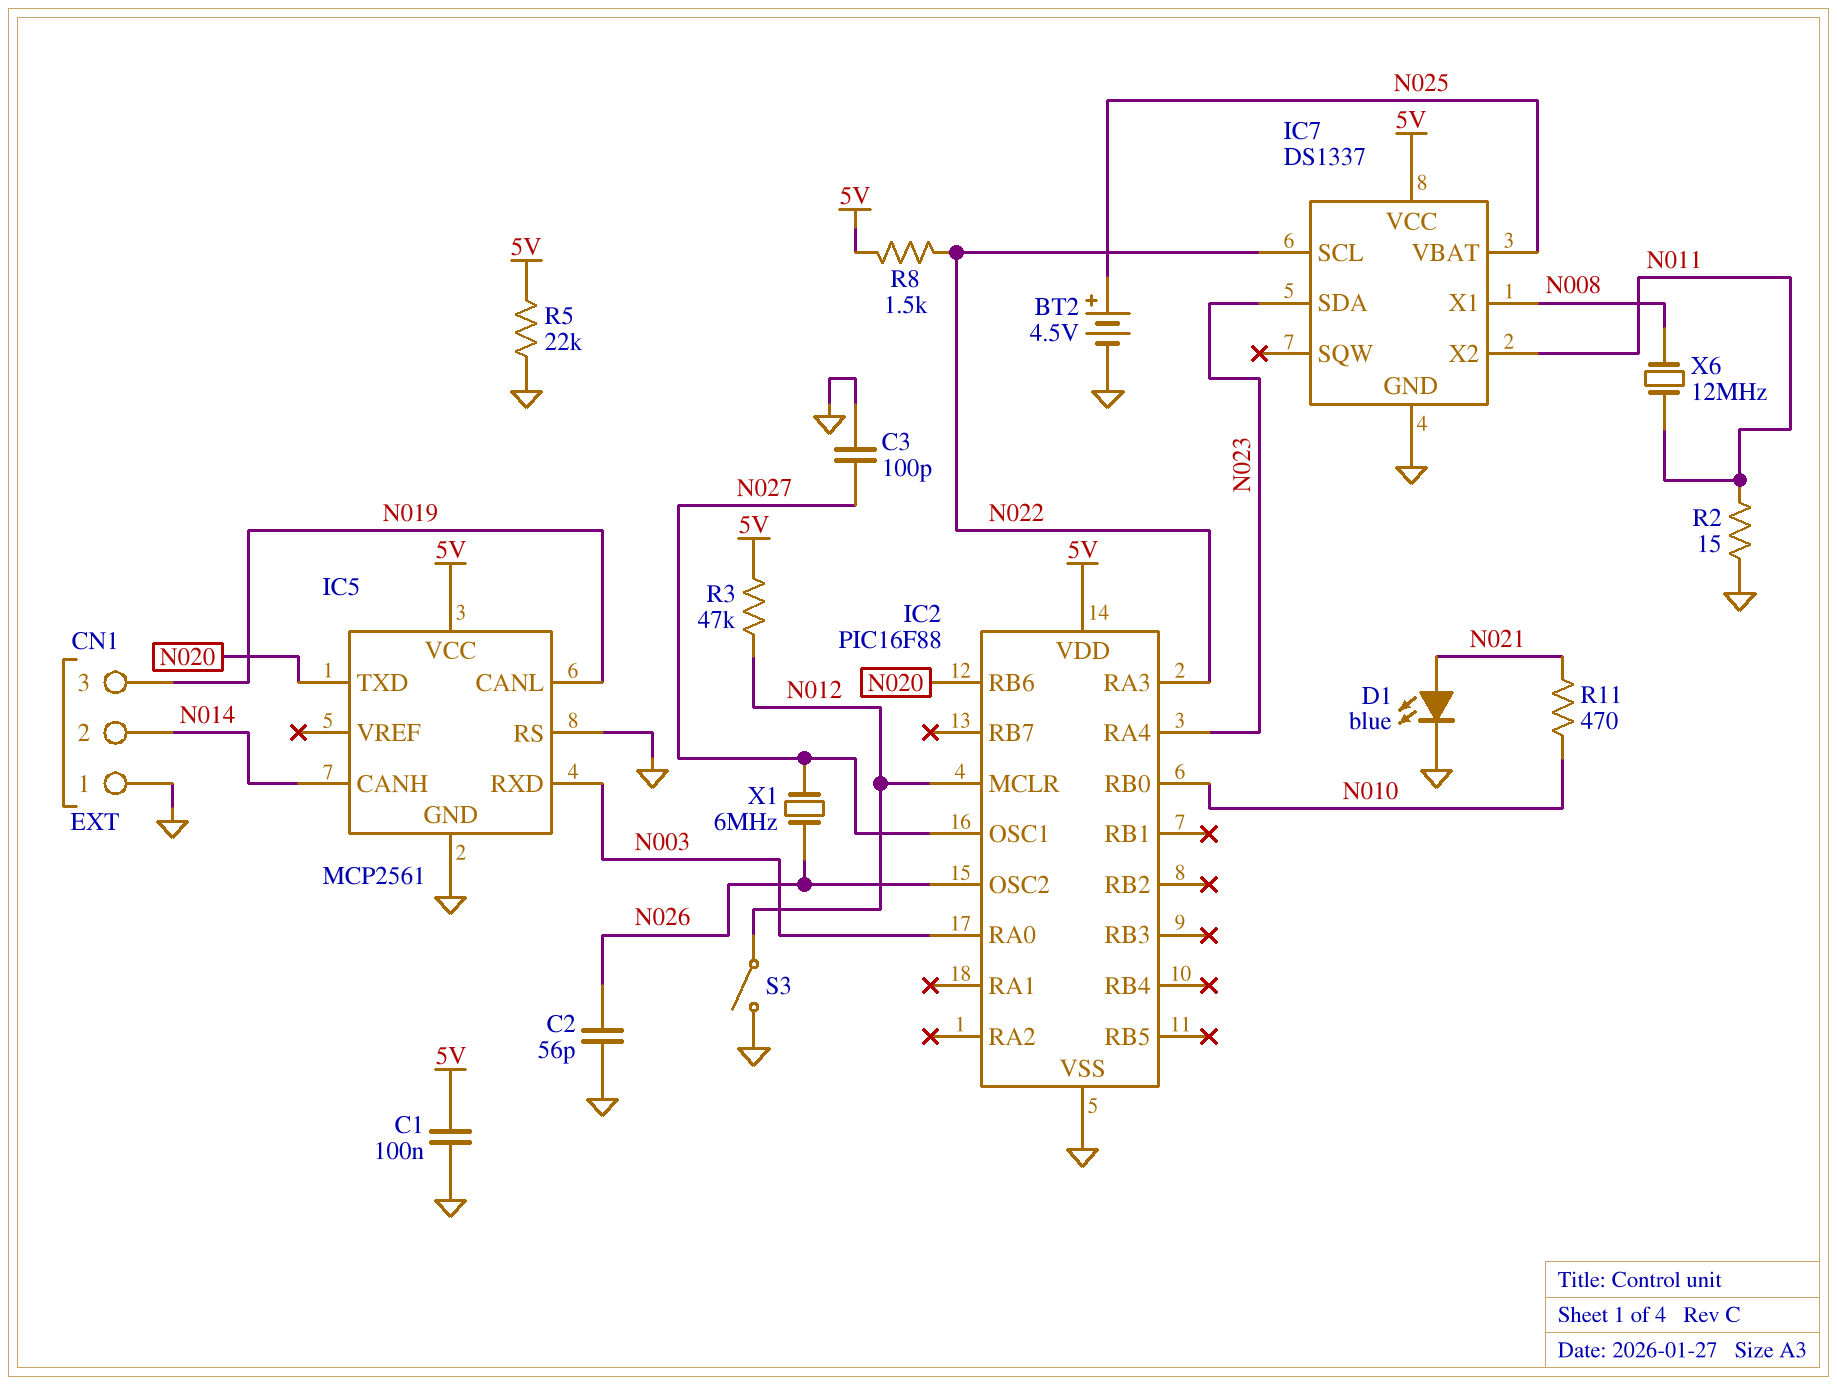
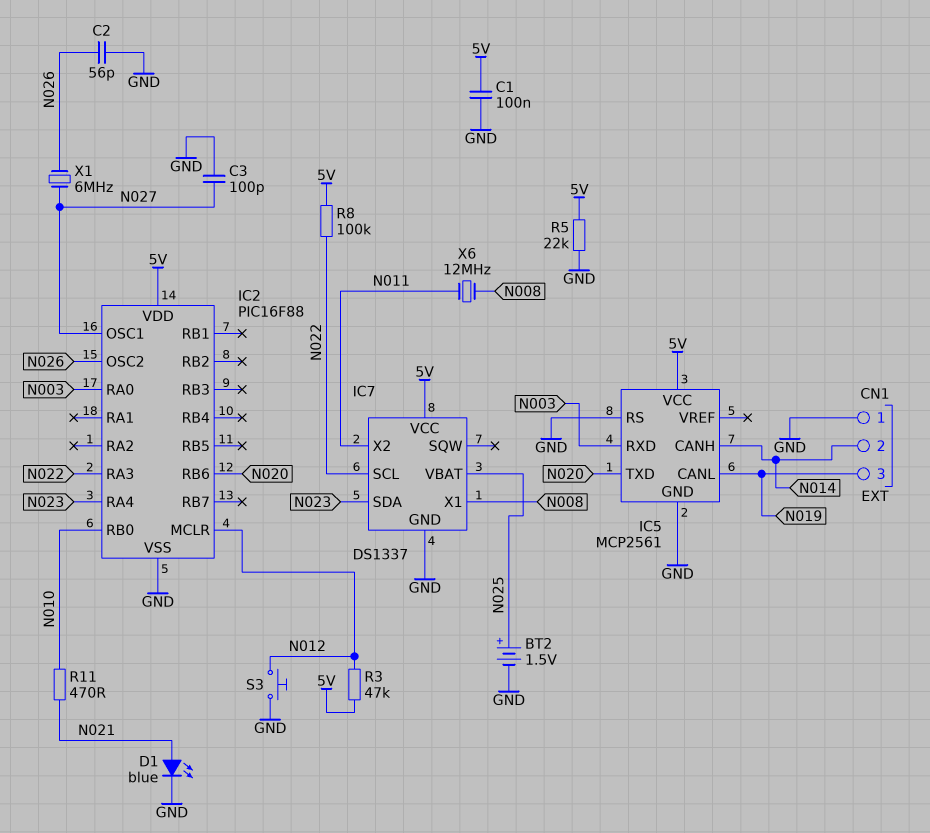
BT2: 4.5V (plus N025, minus GND) -> 1.5V (plus N025, minus GND)
R2: 15 (GND, N011) -> none
R8: 1.5k (5V, N022) -> 100k (5V, N022)
S3: switch (GND, N012) -> button (GND, N012)

